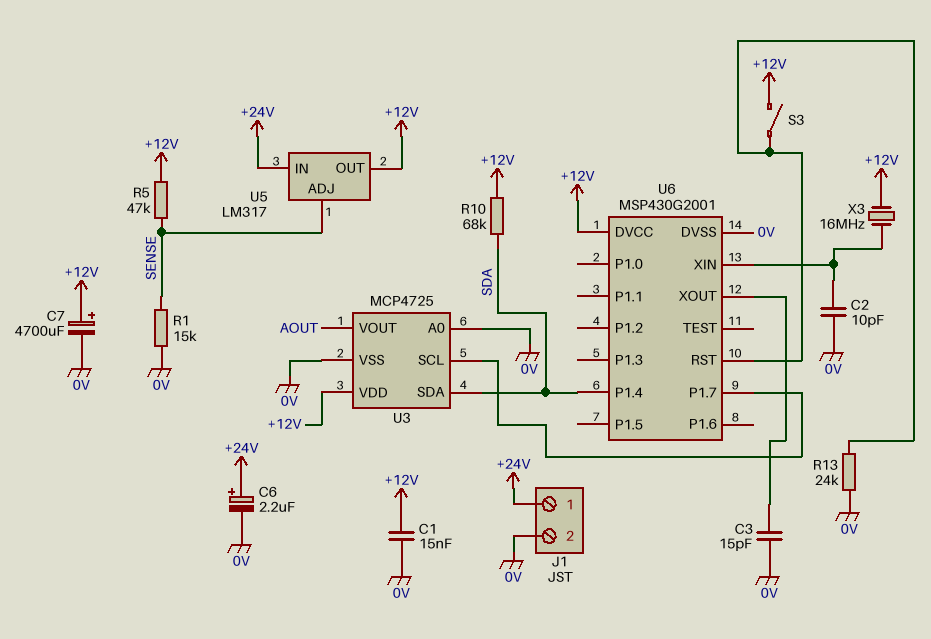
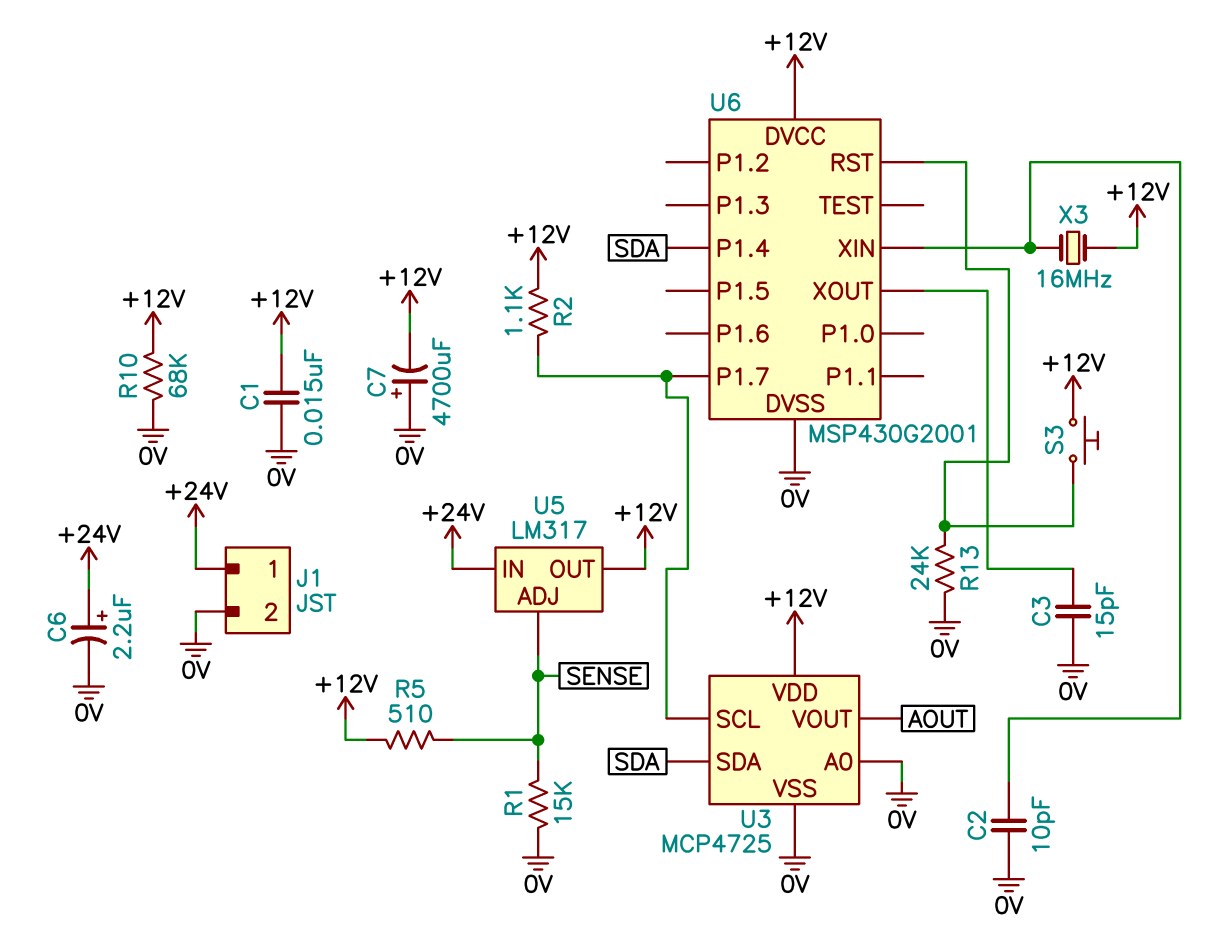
C7: 4700uF (plus +12V, minus 0V) -> 4700uF (plus 0V, minus +12V)
R2: none -> 1.1k (+12V, U3/SCL)
R5: 47k (+12V, SENSE) -> 510 (+12V, SENSE)
R10: 68k (+12V, SDA) -> 68k (+12V, 0V)
S3: switch (+12V, U6/RST) -> button (+12V, U6/RST)

